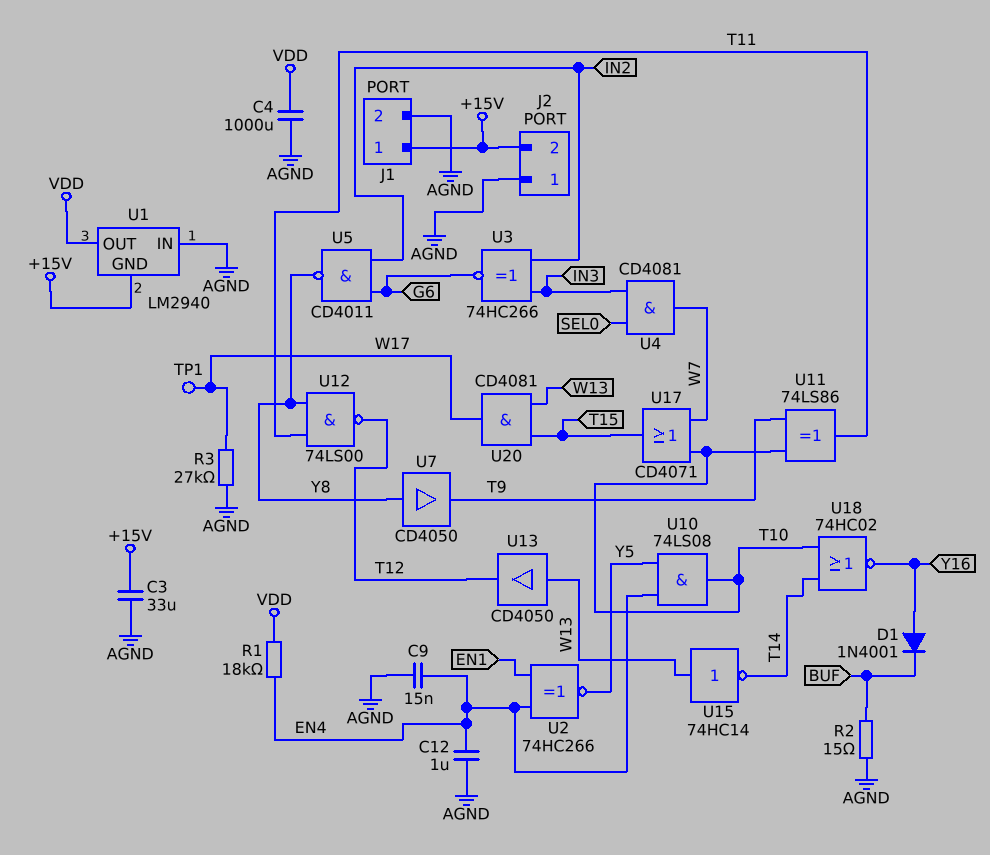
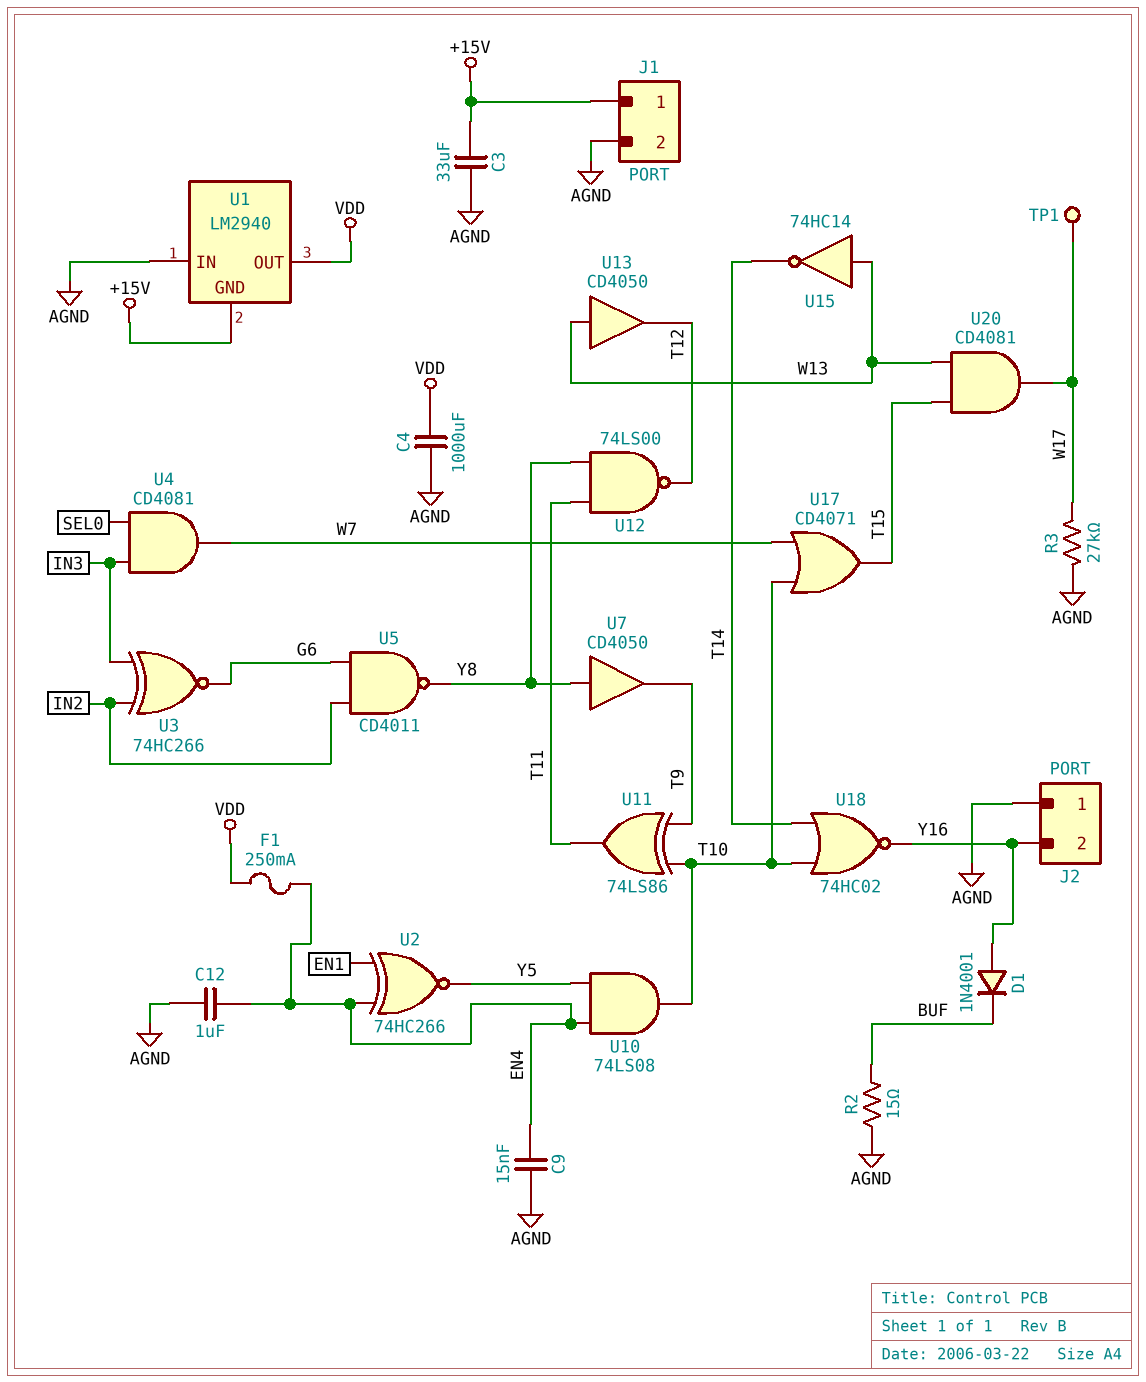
F1: none -> 250mA (EN4, VDD)
J2 pin 2: +15V -> Y16
R1: 18k (EN4, VDD) -> none

